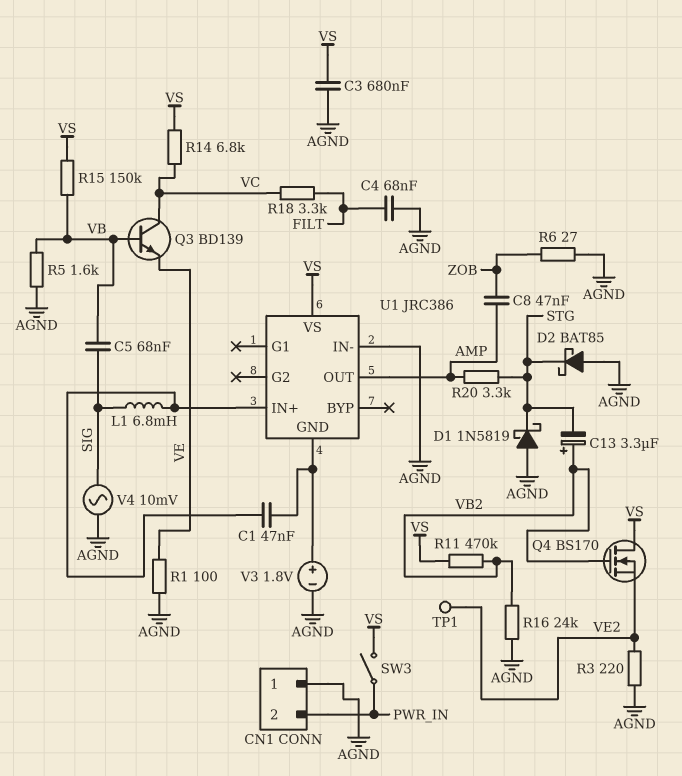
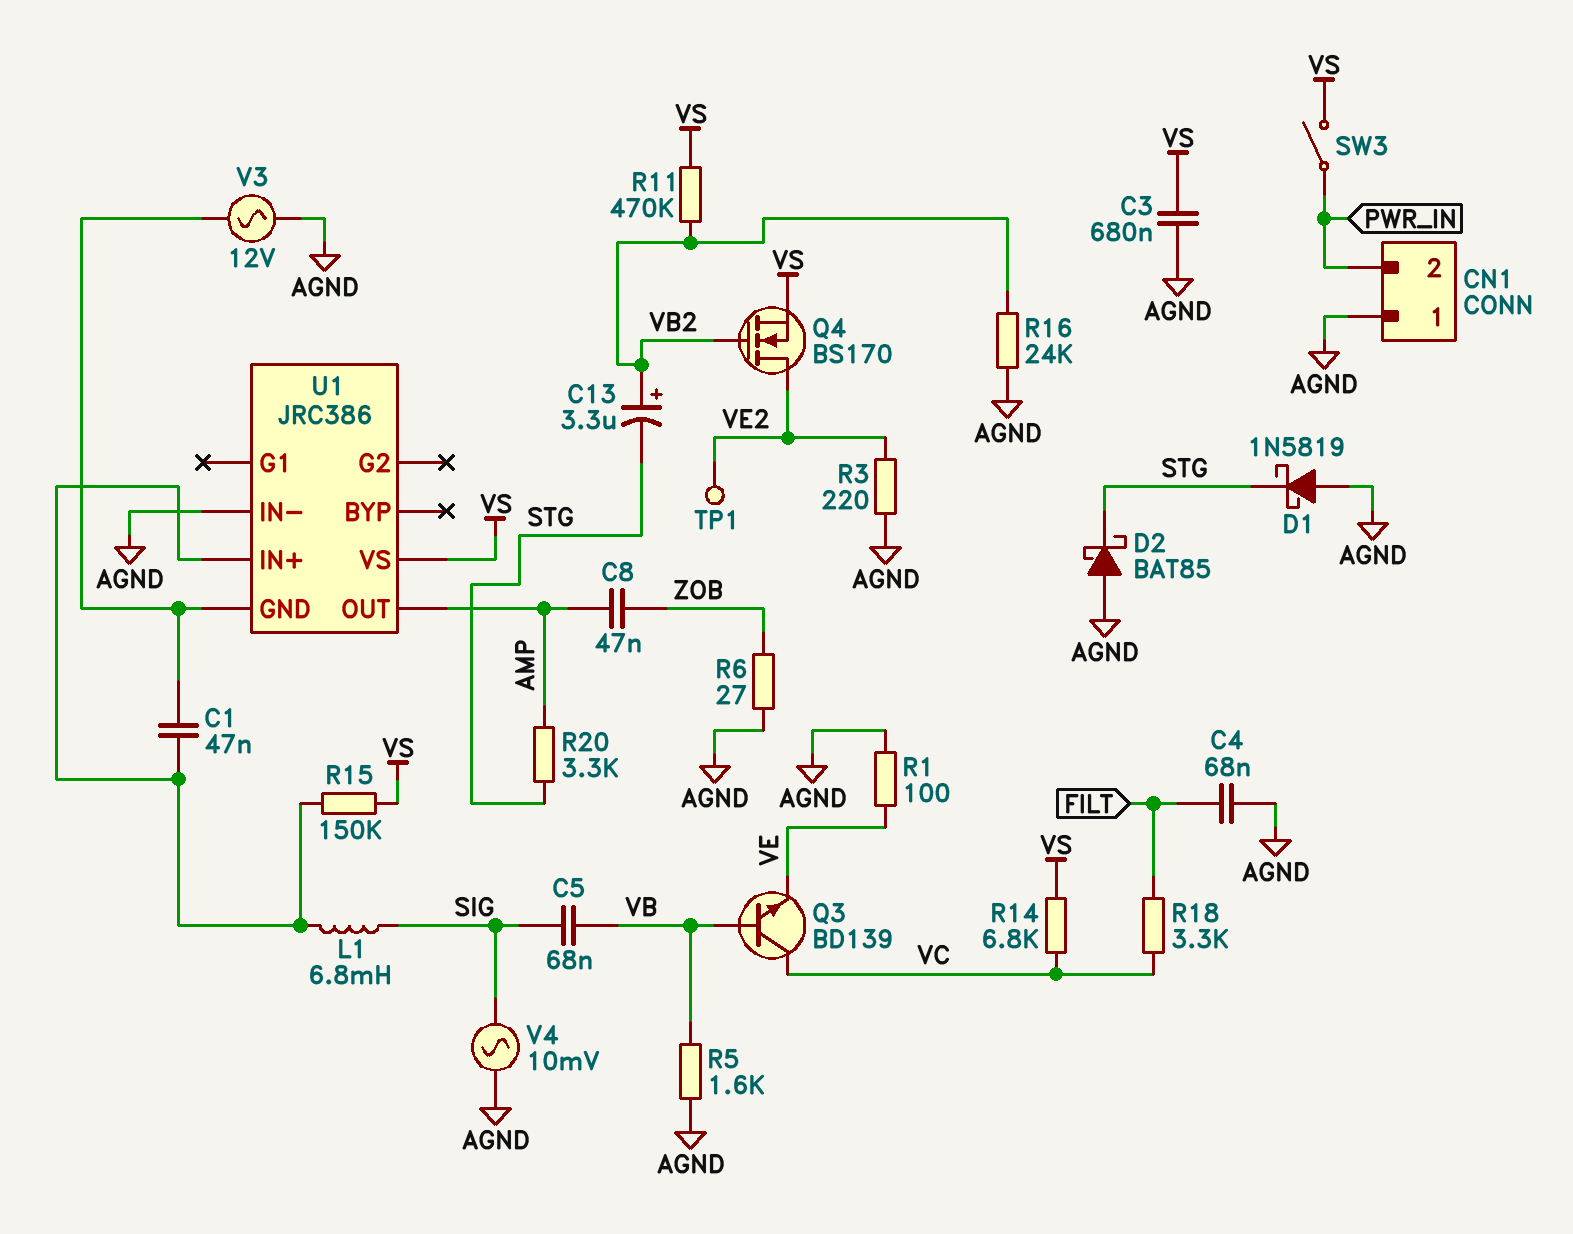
Q4: NMOS BS170 (G VB2, D VS, S VE2) -> NMOS BS170 (G VB2, D VE2, S VS)
R15: 150k (VB, VS) -> 150k (U1/IN+, VS)
V3: 1.8V (plus U1/GND, minus AGND) -> AC 12V (AGND, U1/GND)

